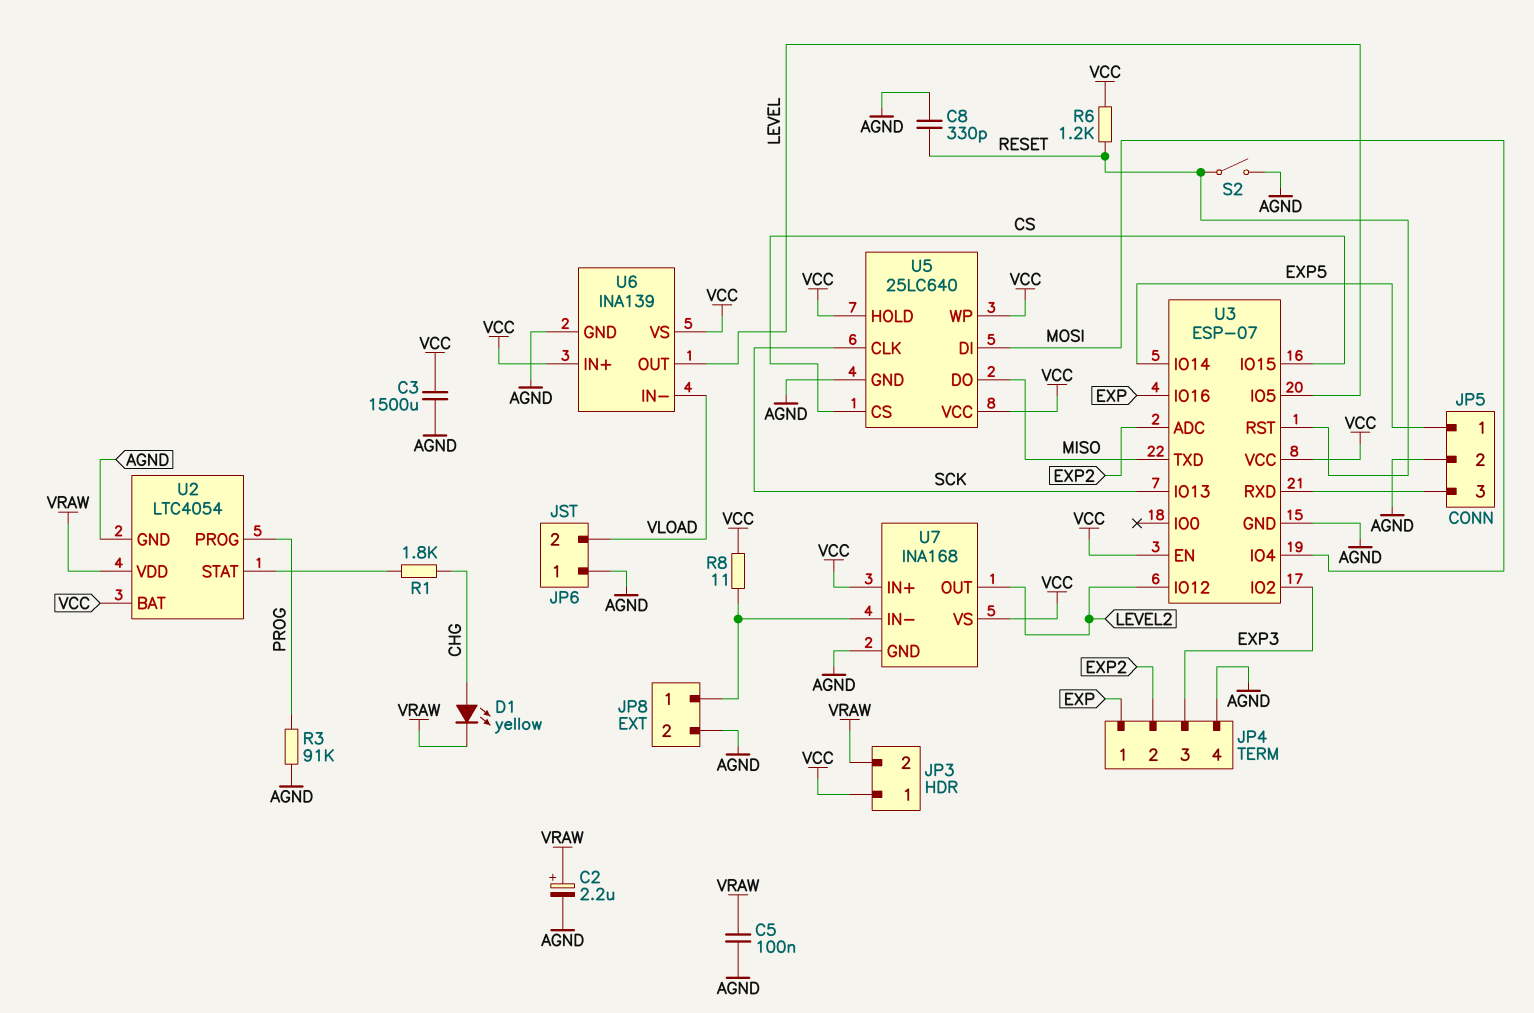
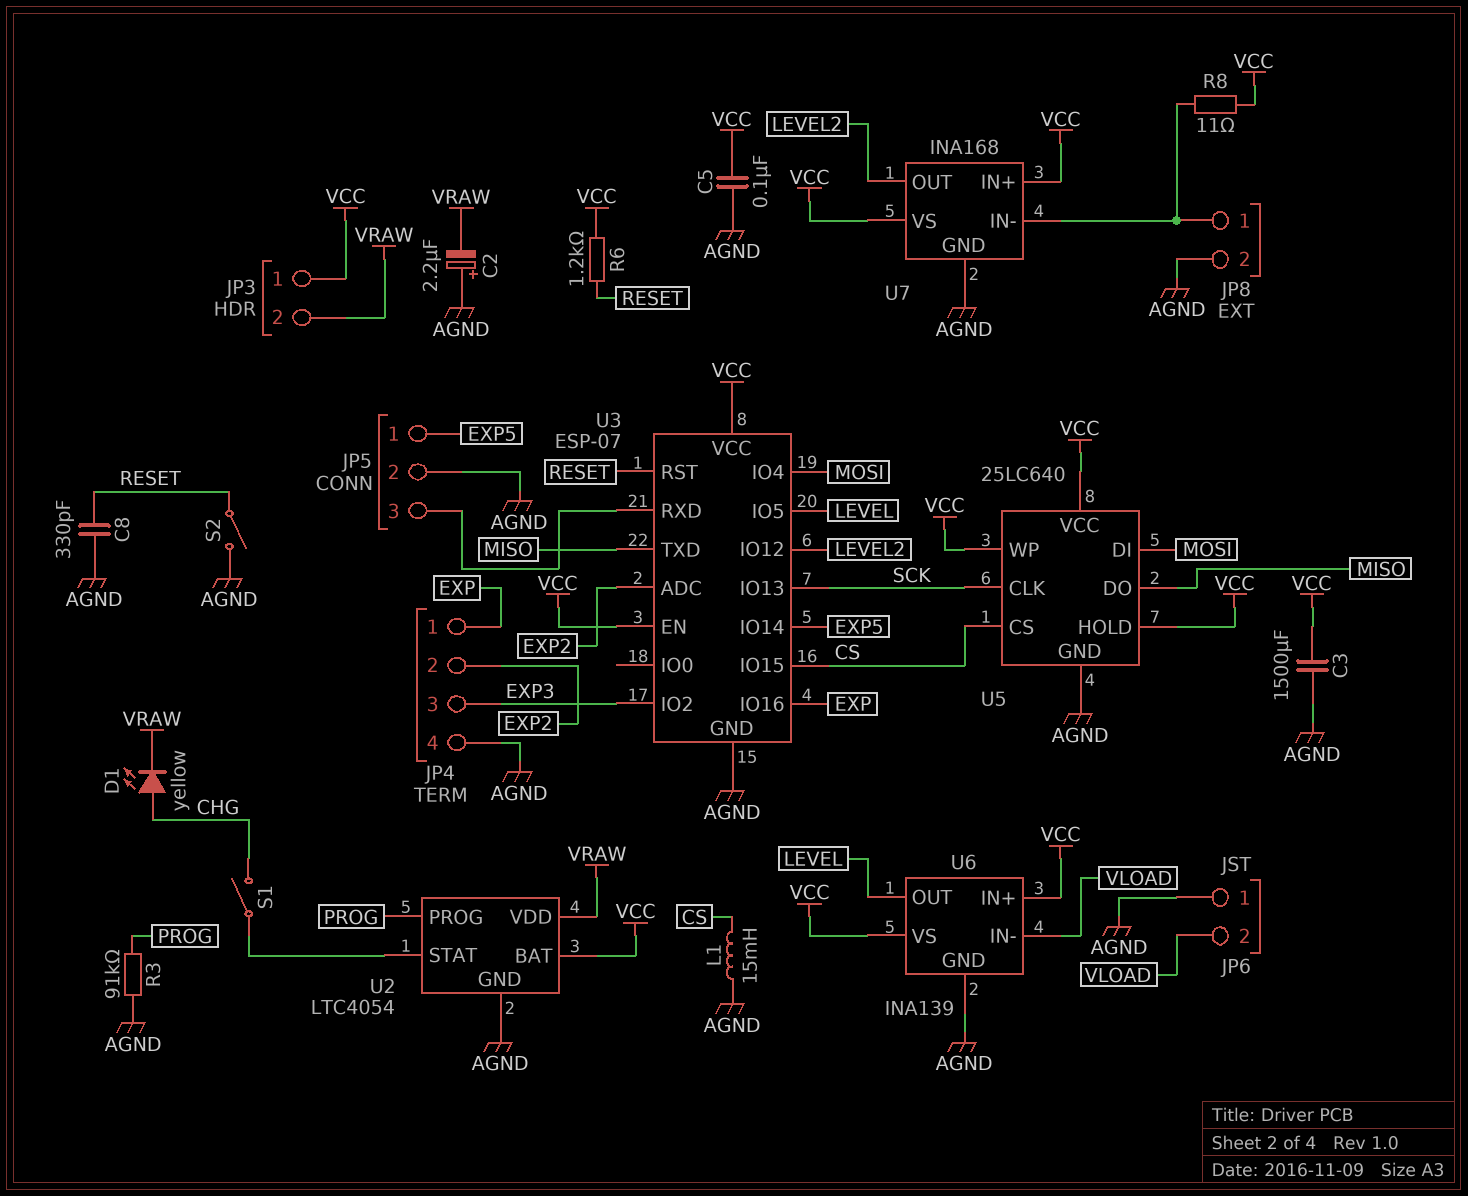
C2: 2.2uF (plus VRAW, minus AGND) -> 2.2uF (plus AGND, minus VRAW)
C5: 100nF (AGND, VRAW) -> 100nF (AGND, VCC)
L1: none -> 15mH (AGND, CS)
R1: 1.8k (CHG, U2/STAT) -> none
S1: none -> switch (CHG, U2/STAT)

